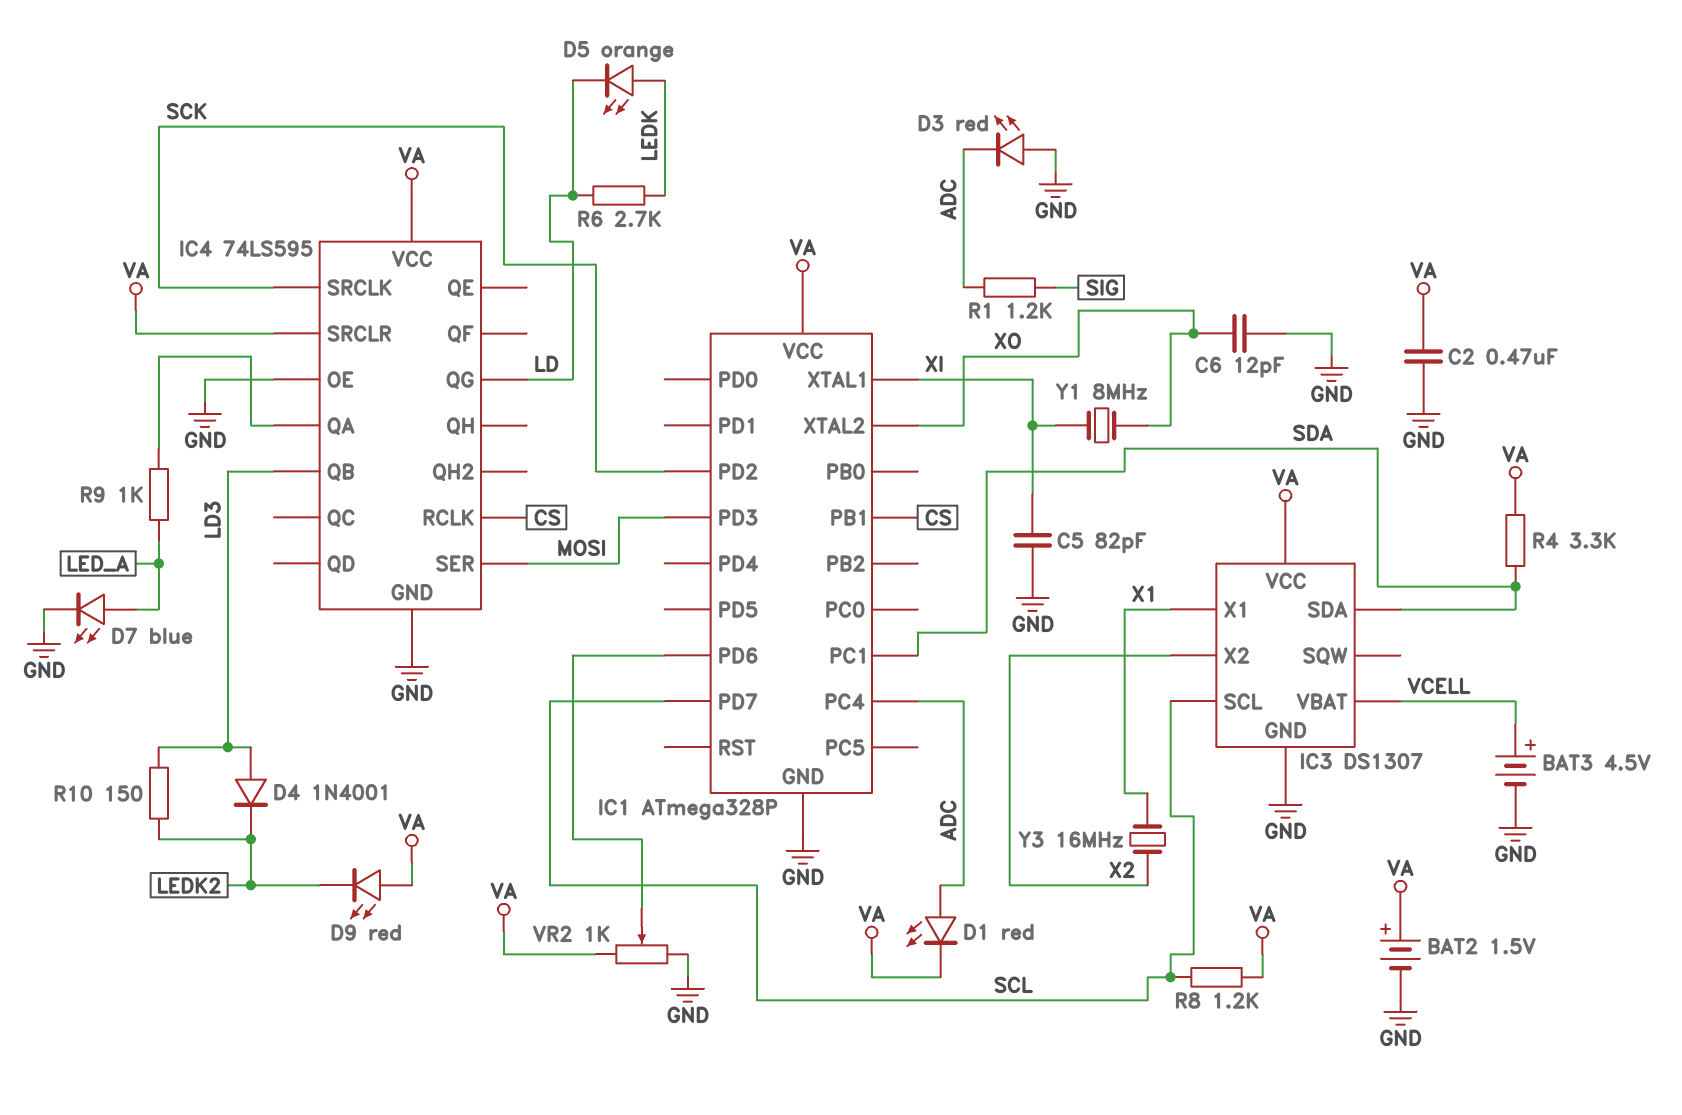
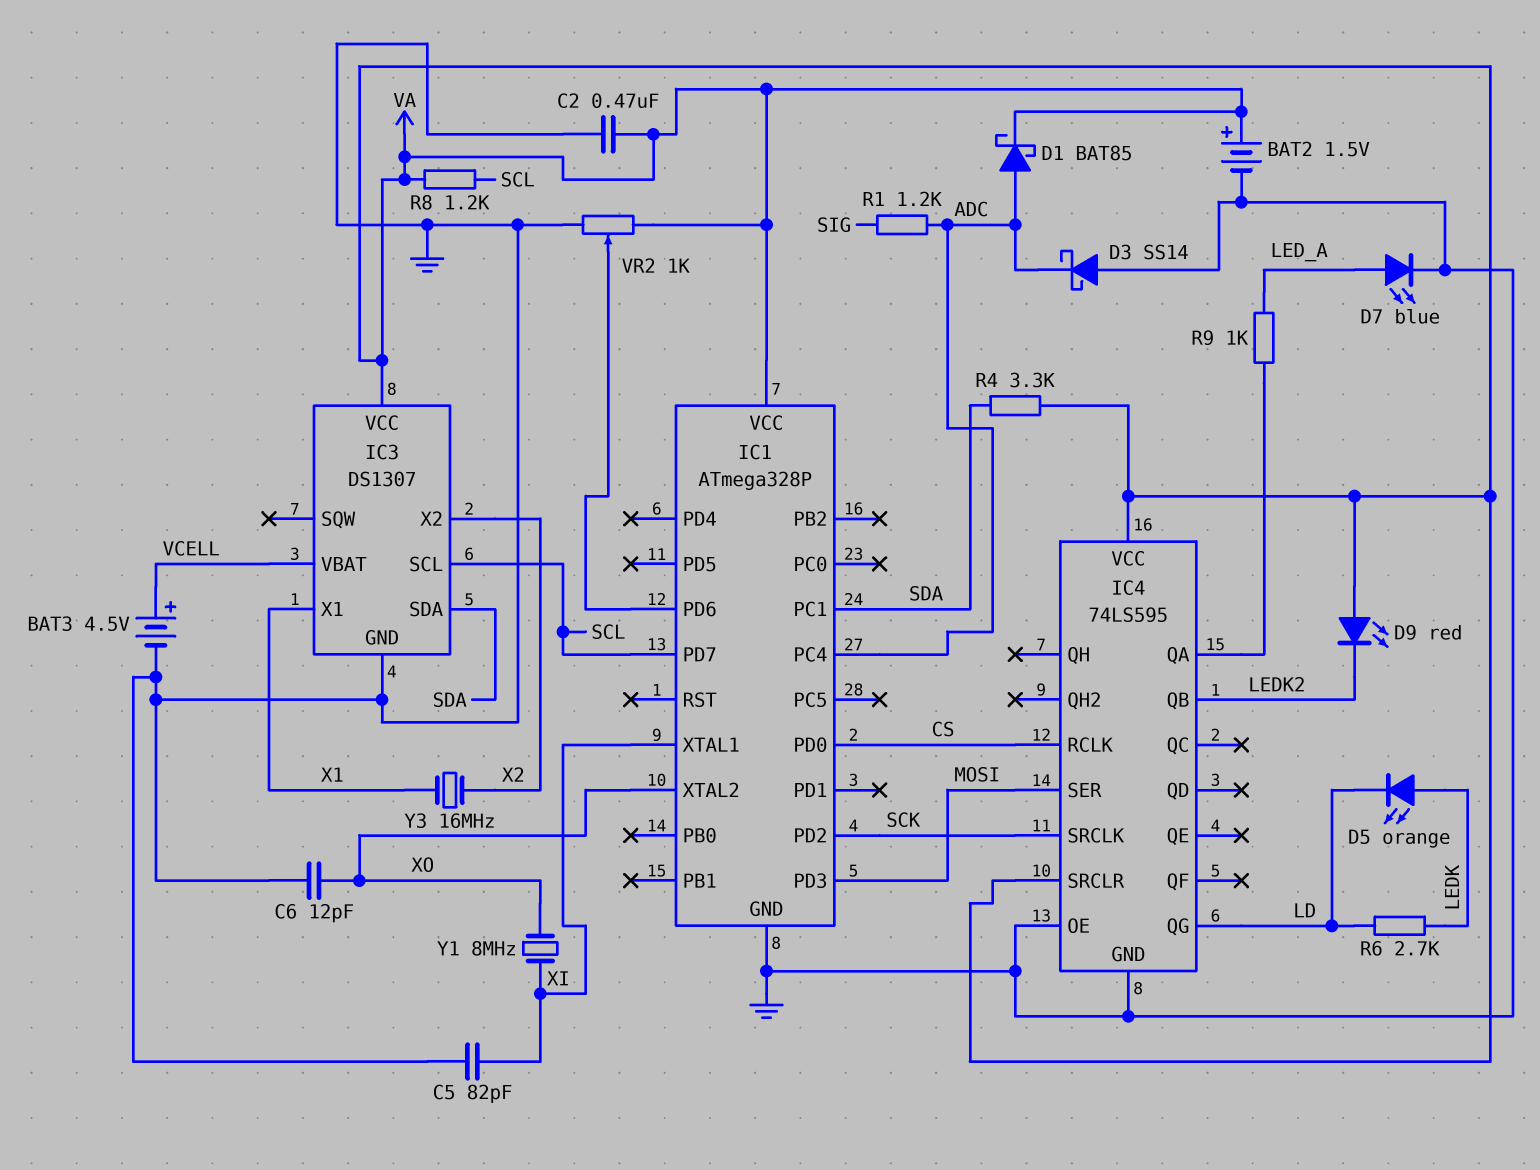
D1: LED red (A ADC, K VA) -> schottky BAT85 (A ADC, K VA)
D3: LED red (A GND, K ADC) -> schottky SS14 (A GND, K ADC)
D4: diode 1N4001 (A LD3, K LEDK2) -> none
IC1 pin PB1: CS -> none
IC1 pin PD0: none -> CS
IC4 pin QB: LD3 -> LEDK2
R10: 150 (LD3, LEDK2) -> none

